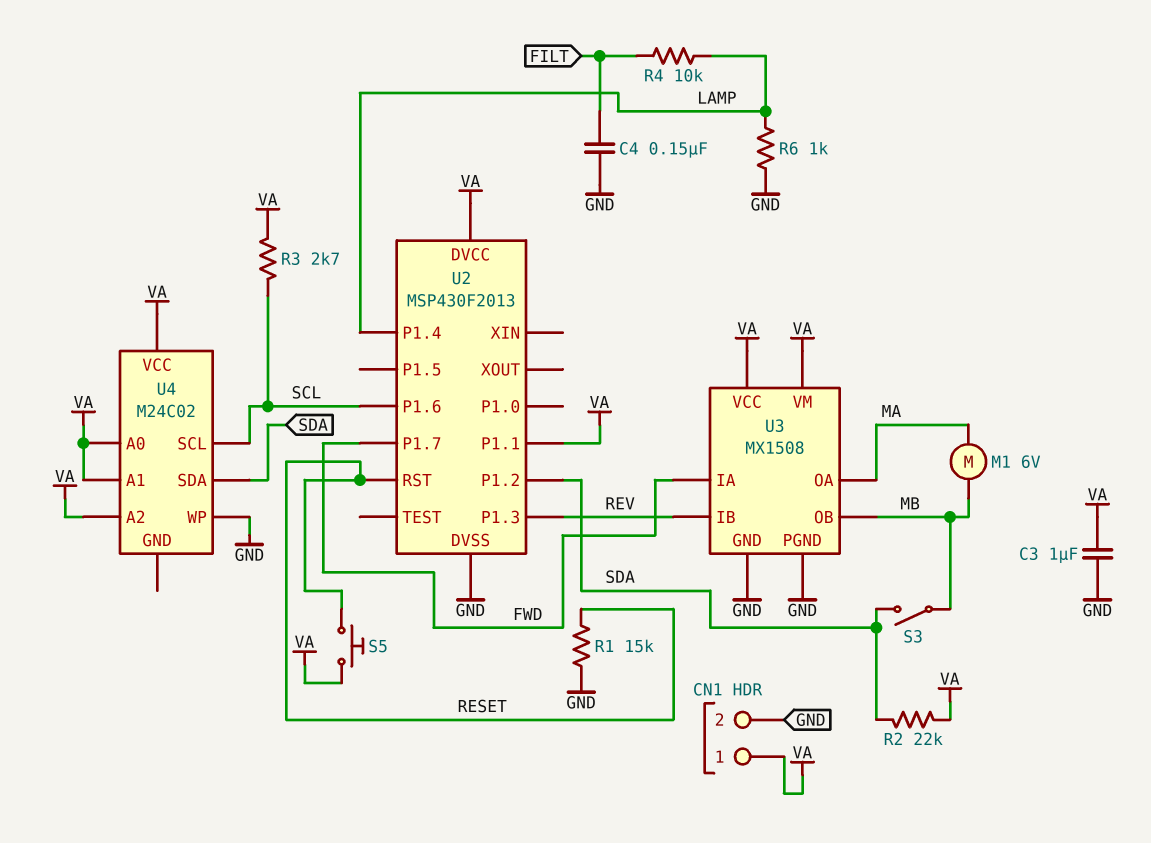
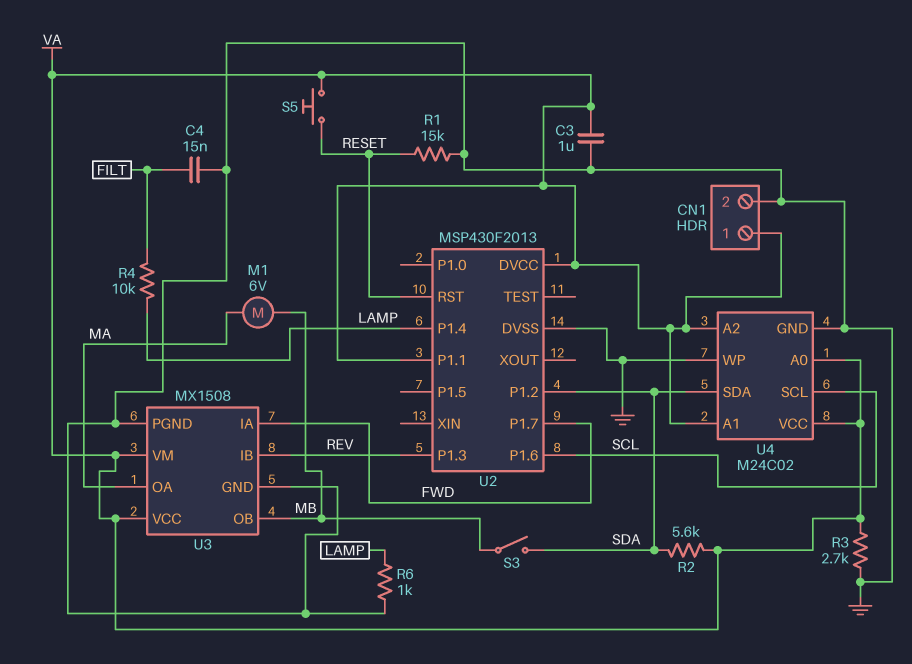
C4: 150nF (FILT, GND) -> 15nF (FILT, GND)
R2: 22k (SDA, VA) -> 5.6k (SDA, VA)
R3: 2.7k (SCL, VA) -> 2.7k (GND, VA)
U4 pin GND: none -> GND

